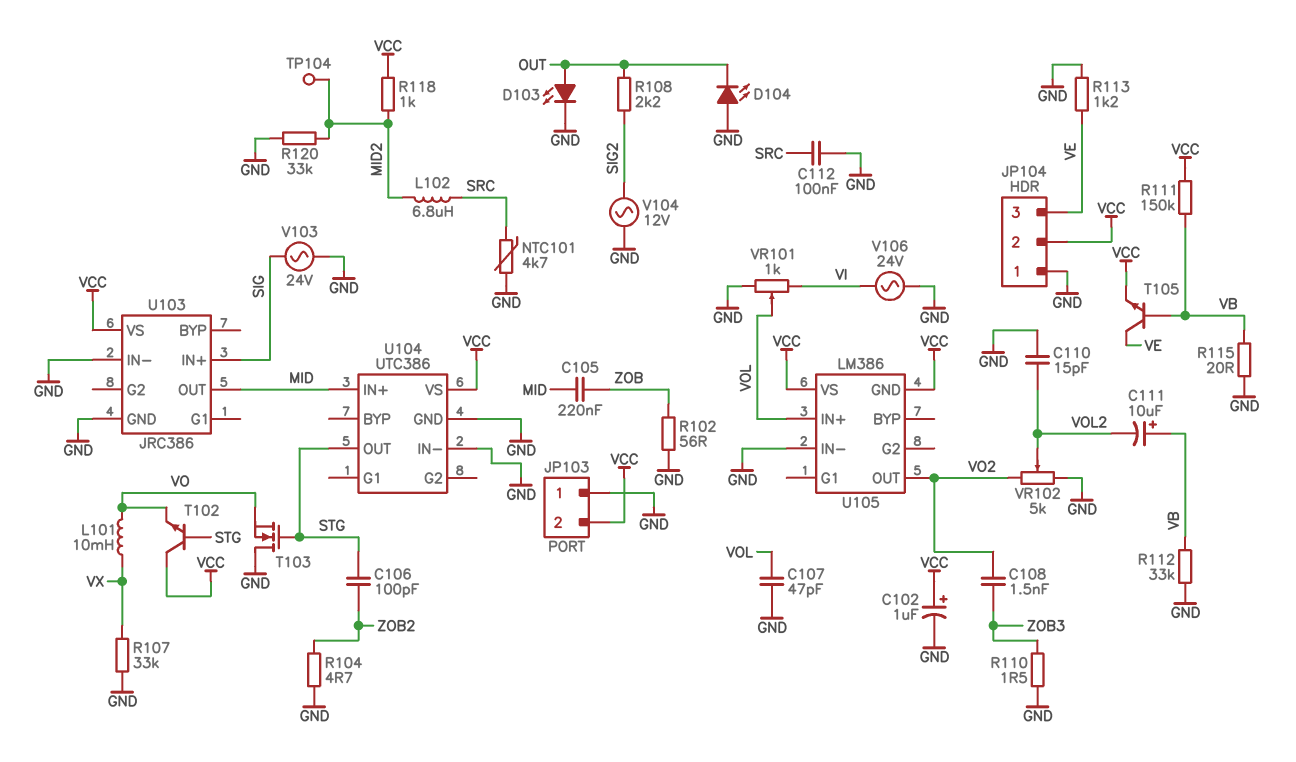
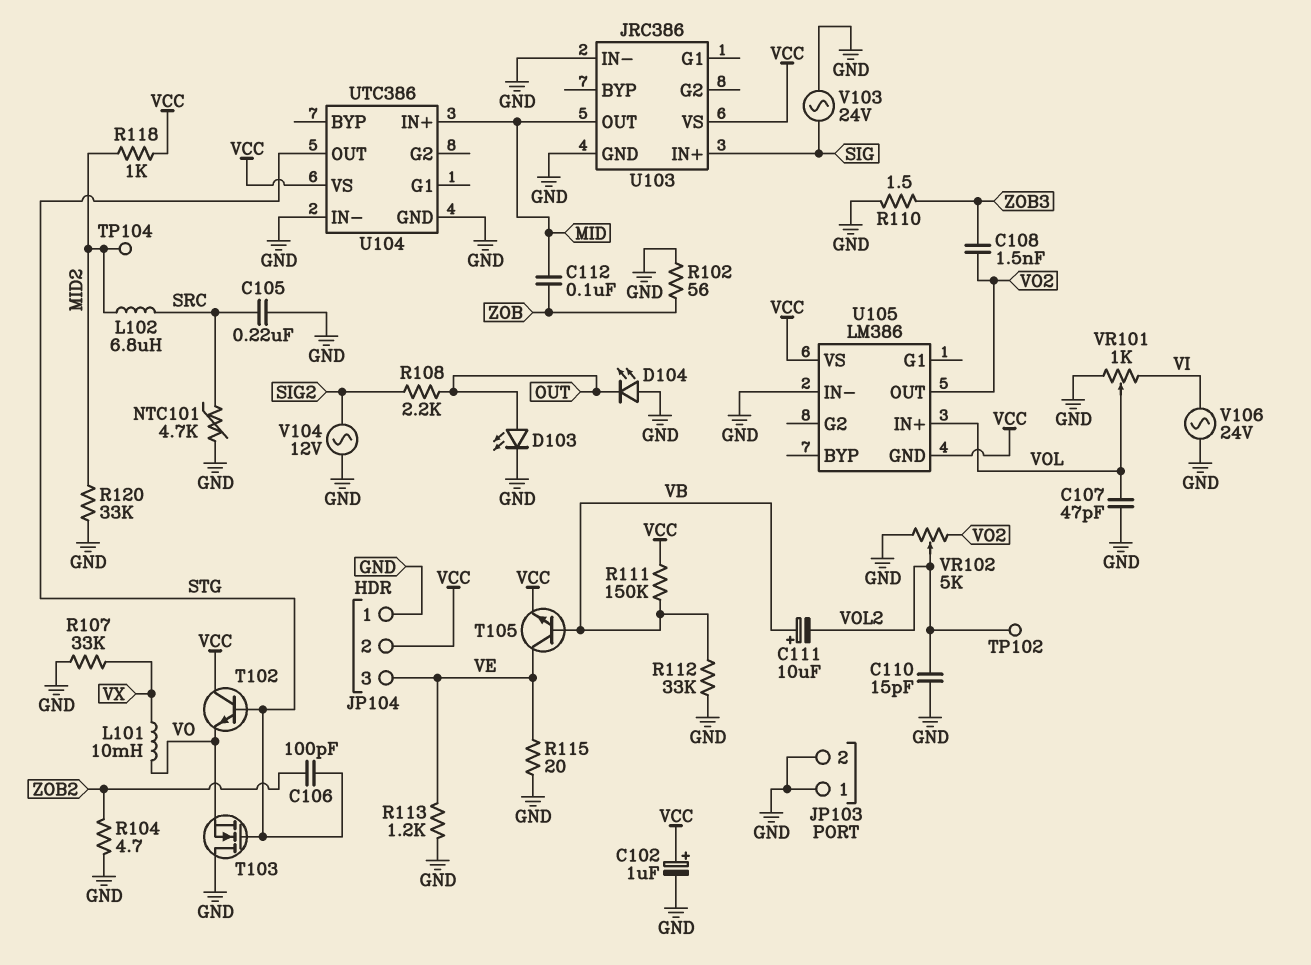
C105: 220nF (MID, ZOB) -> 220nF (GND, SRC)
C112: 100nF (GND, SRC) -> 100nF (MID, ZOB)
JP103 pin 2: VCC -> GND
R115: 20 (GND, VB) -> 20 (GND, VE)
TP102: none -> test point (VOL2)

